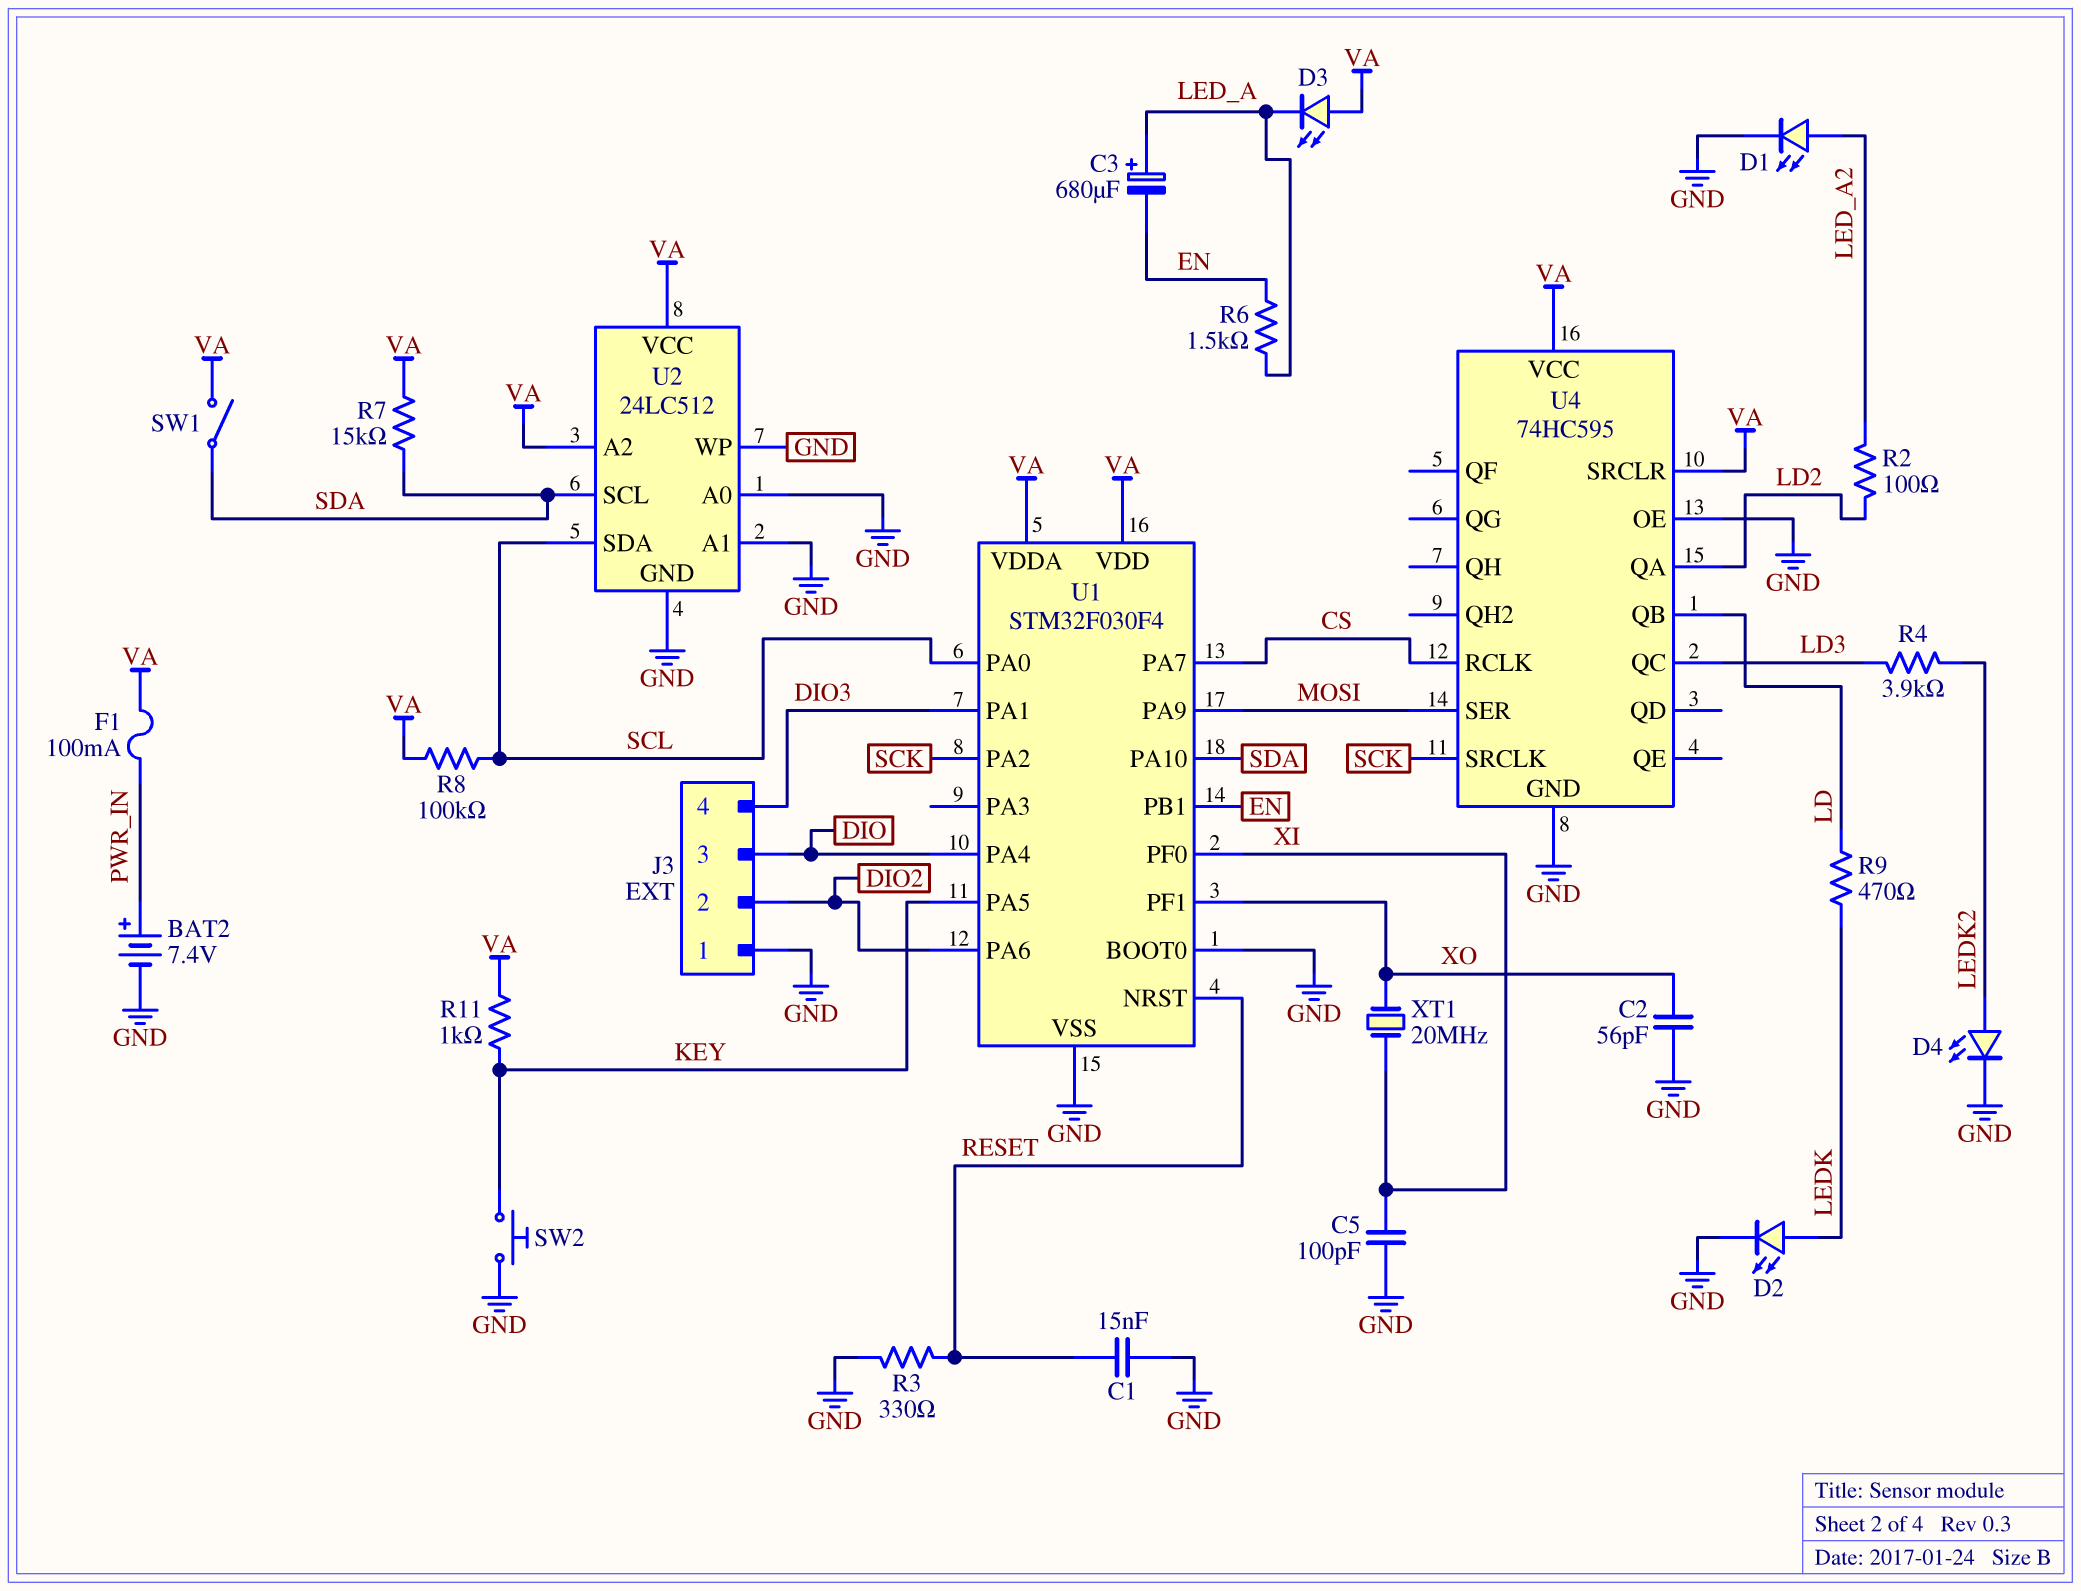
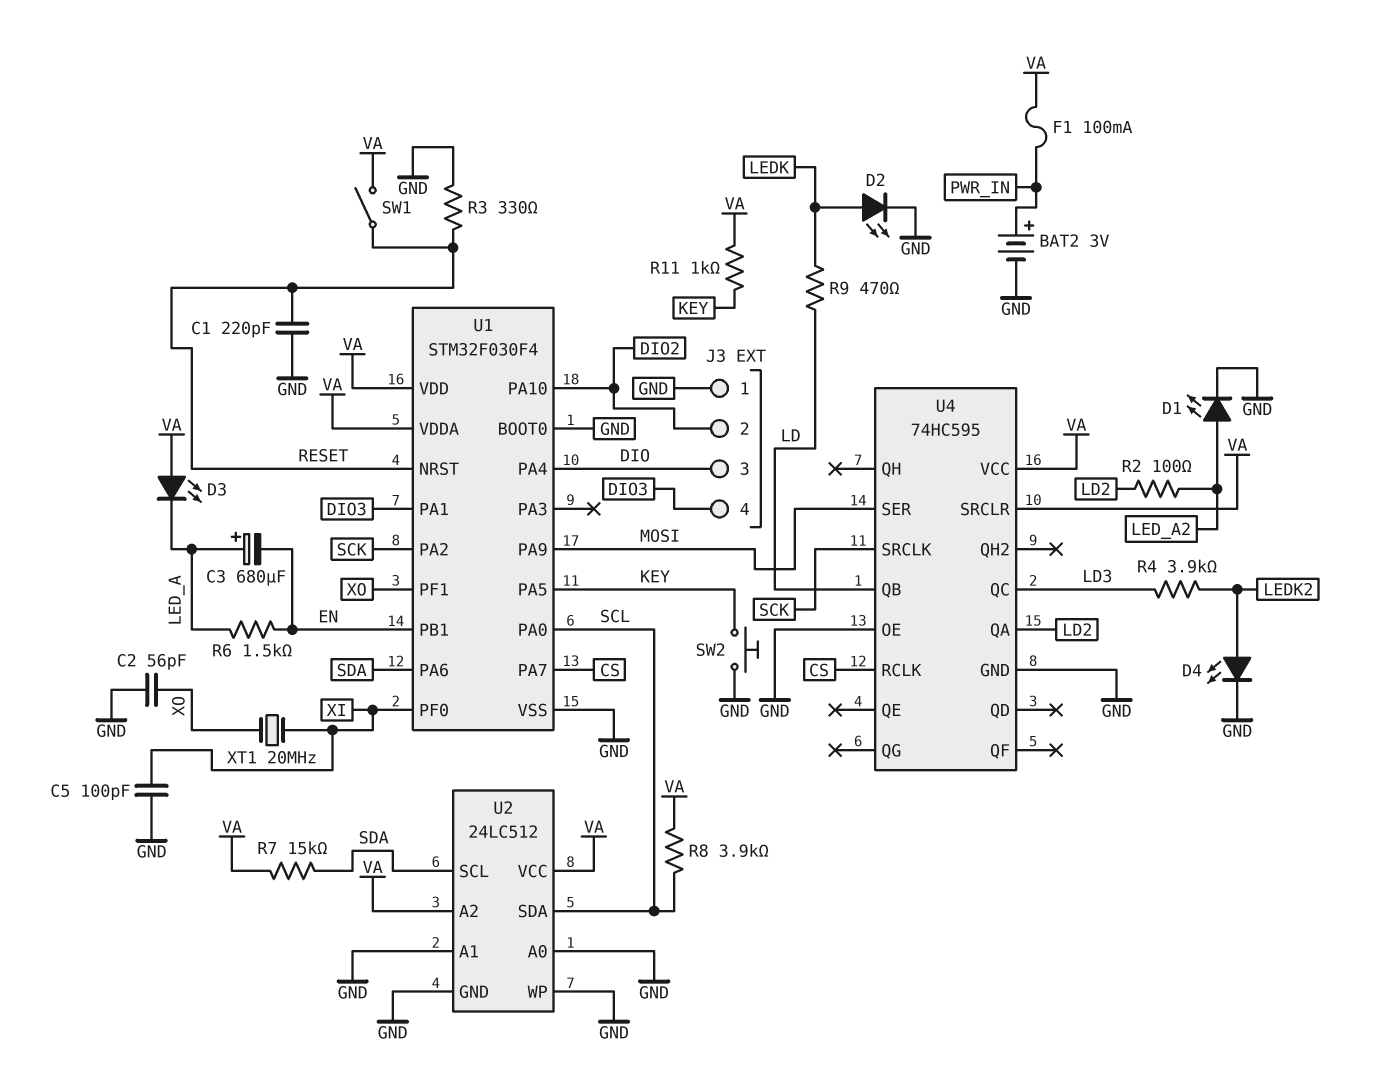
BAT2: 7.4V (plus PWR_IN, minus GND) -> 3V (plus PWR_IN, minus GND)
C1: 15nF (GND, RESET) -> 220pF (GND, RESET)
R8: 100k (SCL, VA) -> 3.9k (SCL, VA)
SW1: switch (SDA, VA) -> switch (RESET, VA)
U1 pin PA6: DIO2 -> SDA
U1 pin PA10: SDA -> DIO2

